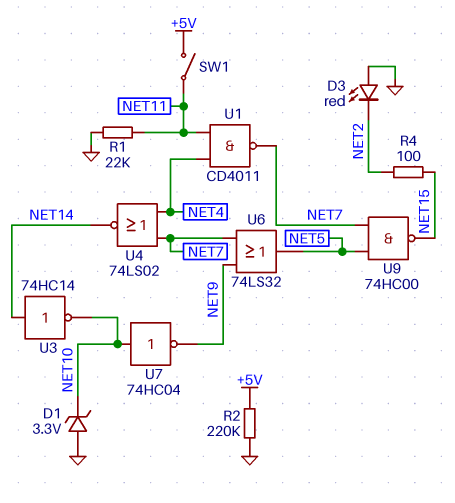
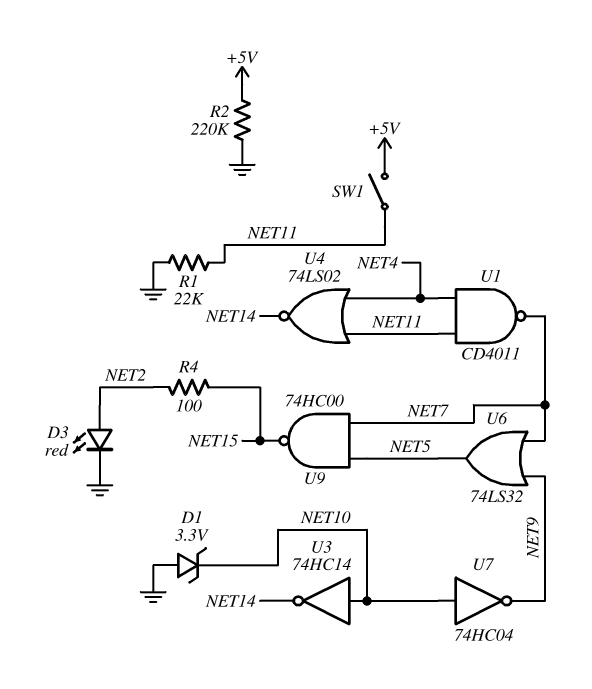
D3: LED red (A GND, K NET2) -> LED red (A NET2, K GND)
U3: NOT 74HC14 (in NET14, out NET10) -> NOT 74HC14 (in NET10, out NET14)
U4: NOR 74LS02 (in NET4, in NET7, out NET14) -> NOR 74LS02 (in NET4, in NET11, out NET14)

